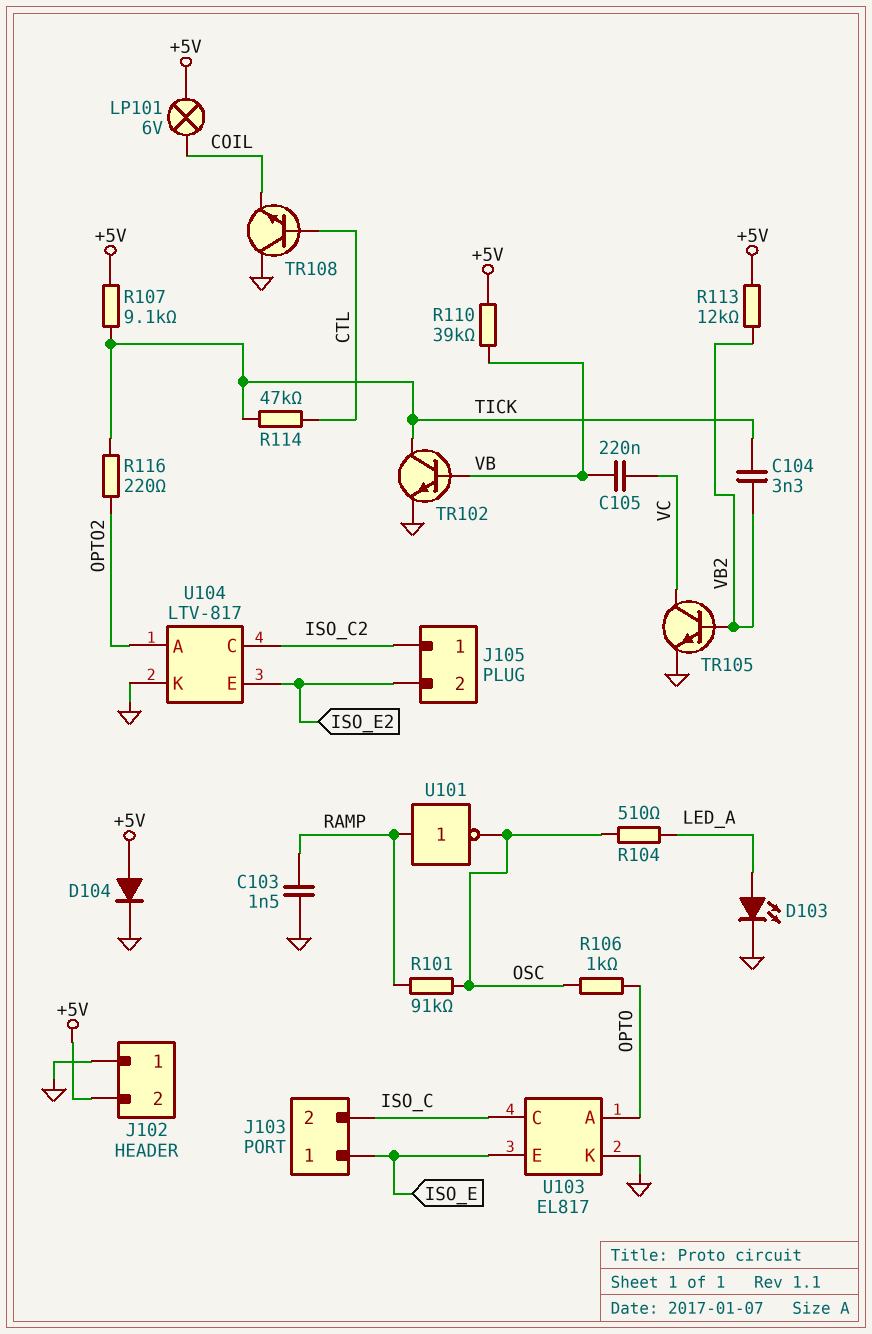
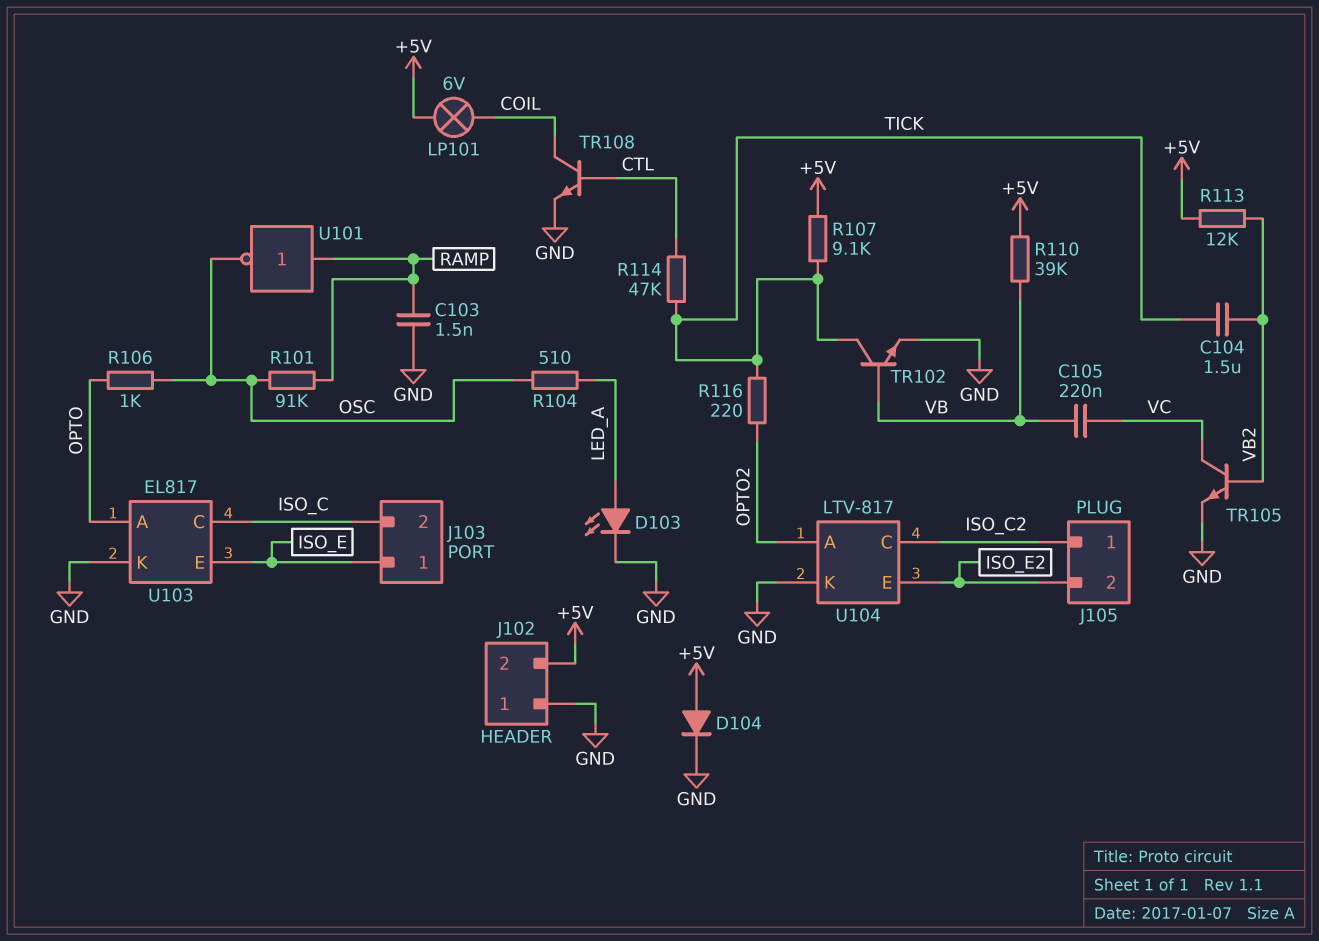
C104: 3.3nF (TICK, VB2) -> 1.5uF (TICK, VB2)
TR108: NPN (B CTL, C GND, E COIL) -> NPN (B CTL, C COIL, E GND)

